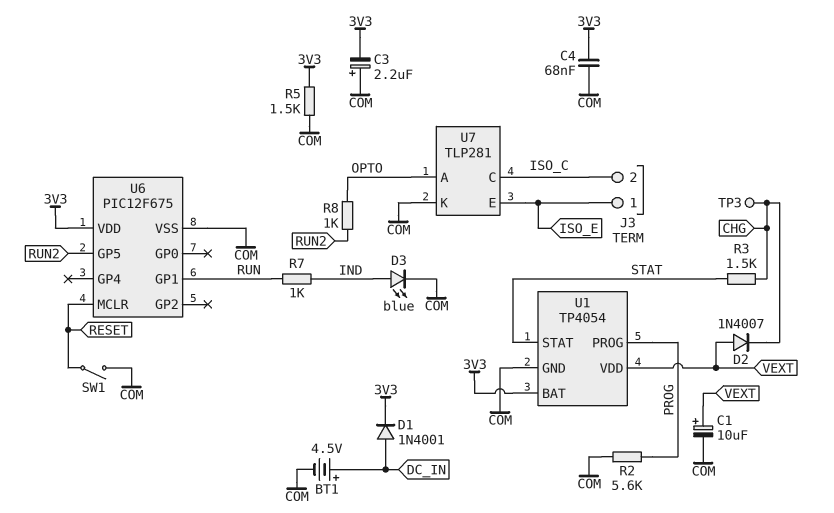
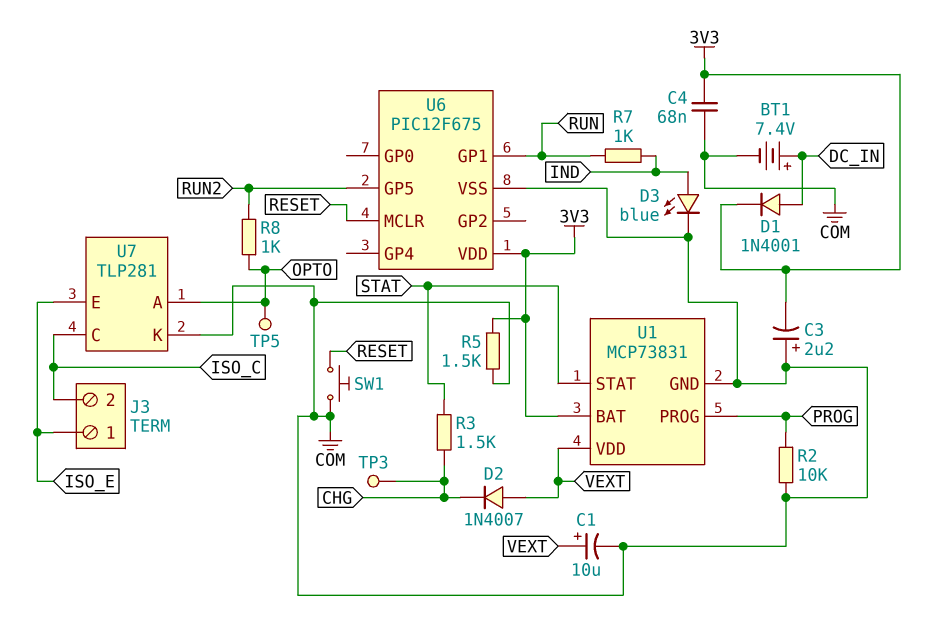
BT1: 4.5V (plus DC_IN, minus COM) -> 7.4V (plus DC_IN, minus COM)
R2: 5.6k (COM, PROG) -> 10k (COM, PROG)
SW1: switch (COM, RESET) -> button (COM, RESET)
TP5: none -> test point (OPTO)
U1: TP4054 -> MCP73831

